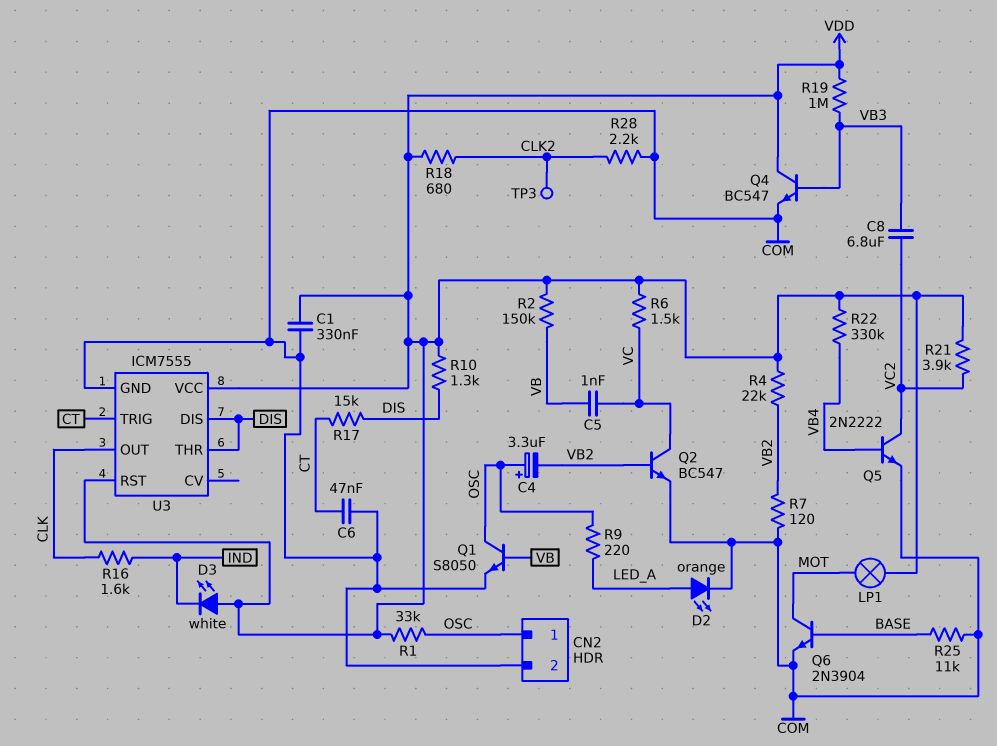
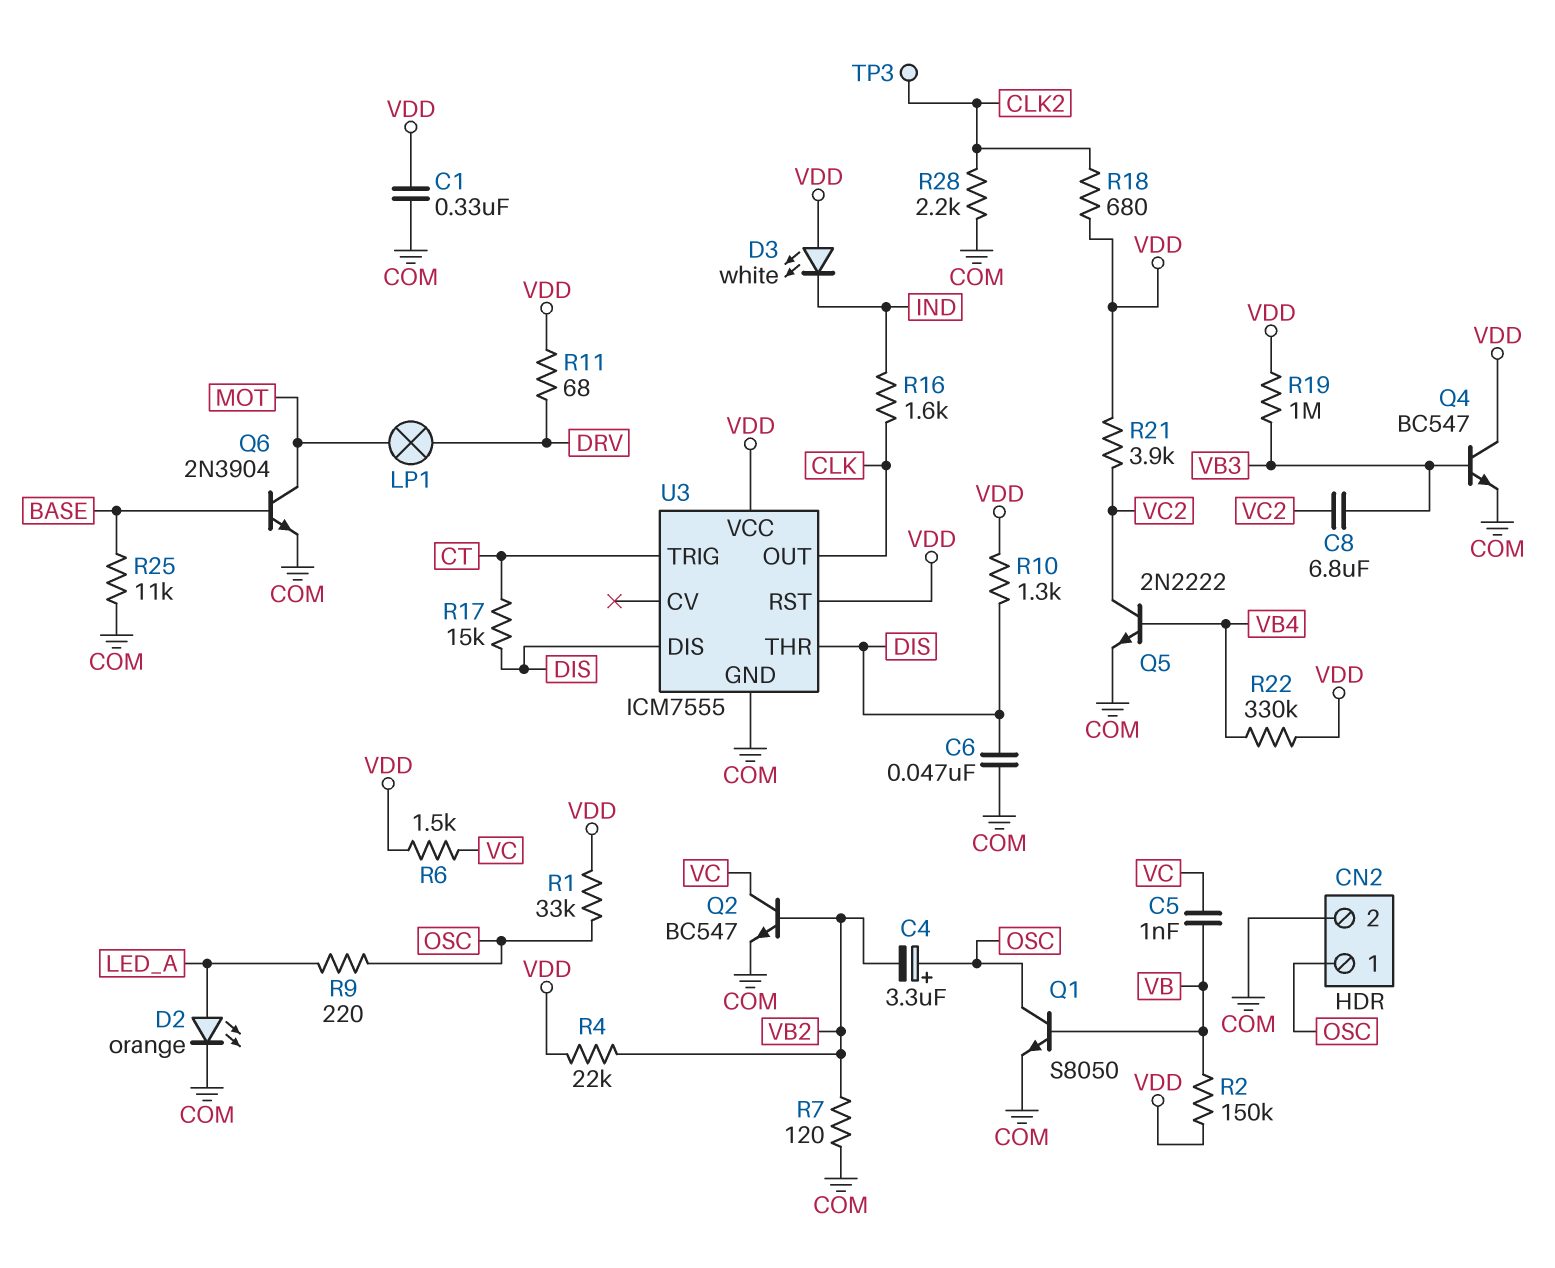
C6: 47nF (COM, CT) -> 47nF (COM, DIS)
LP1: lamp (MOT, VDD) -> lamp (DRV, MOT)
R11: none -> 68 (DRV, VDD)

